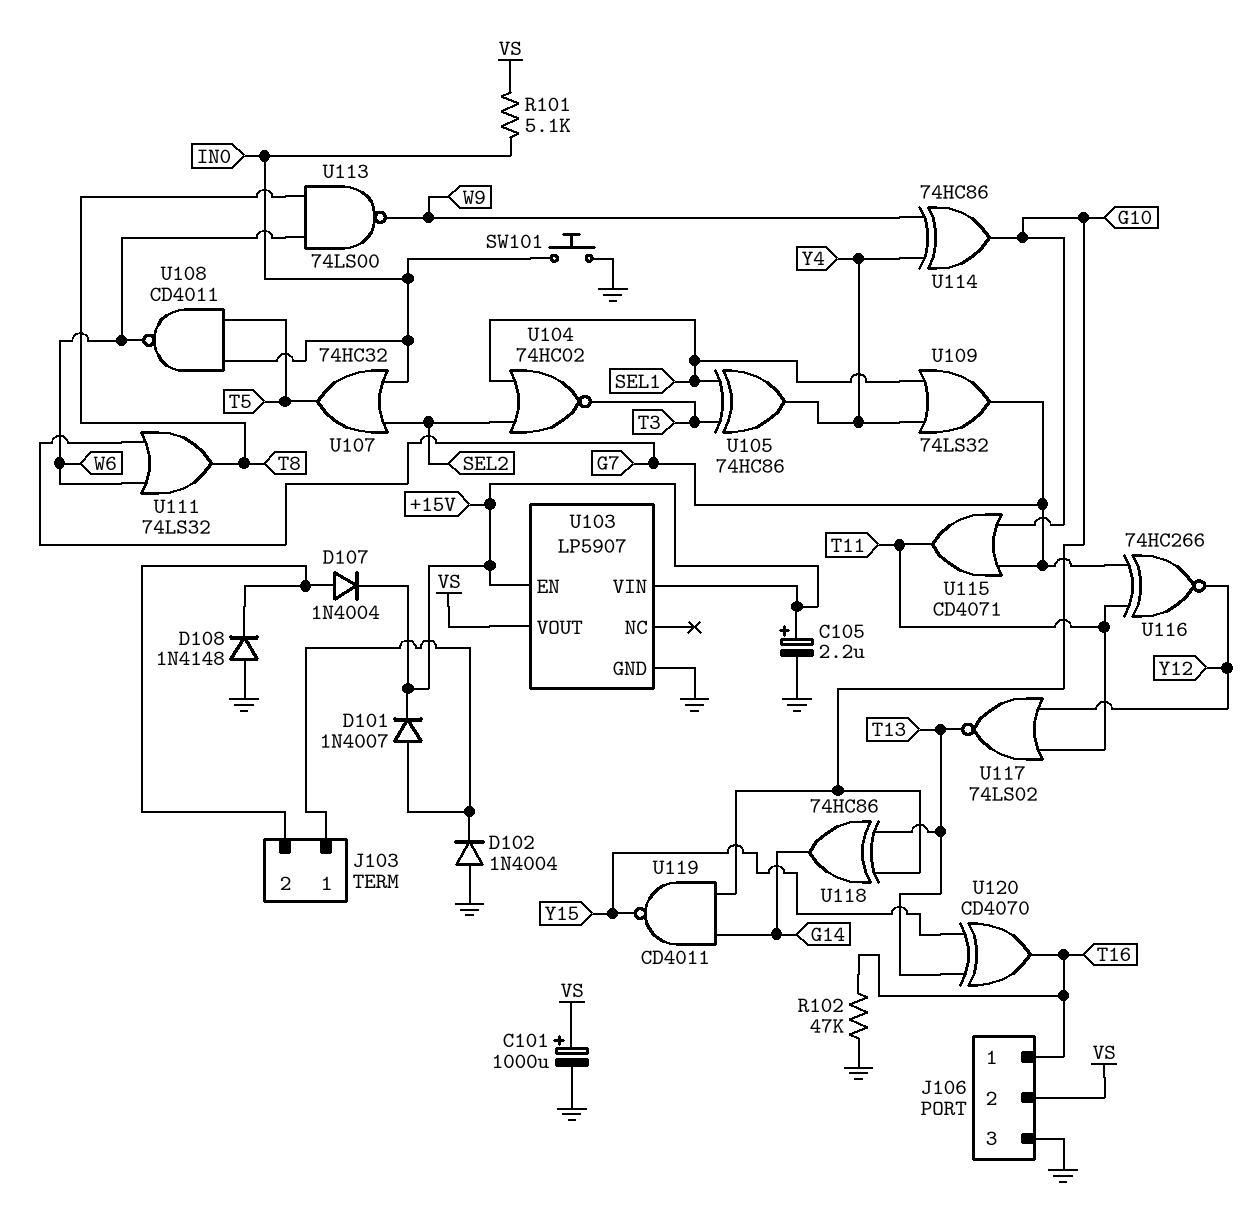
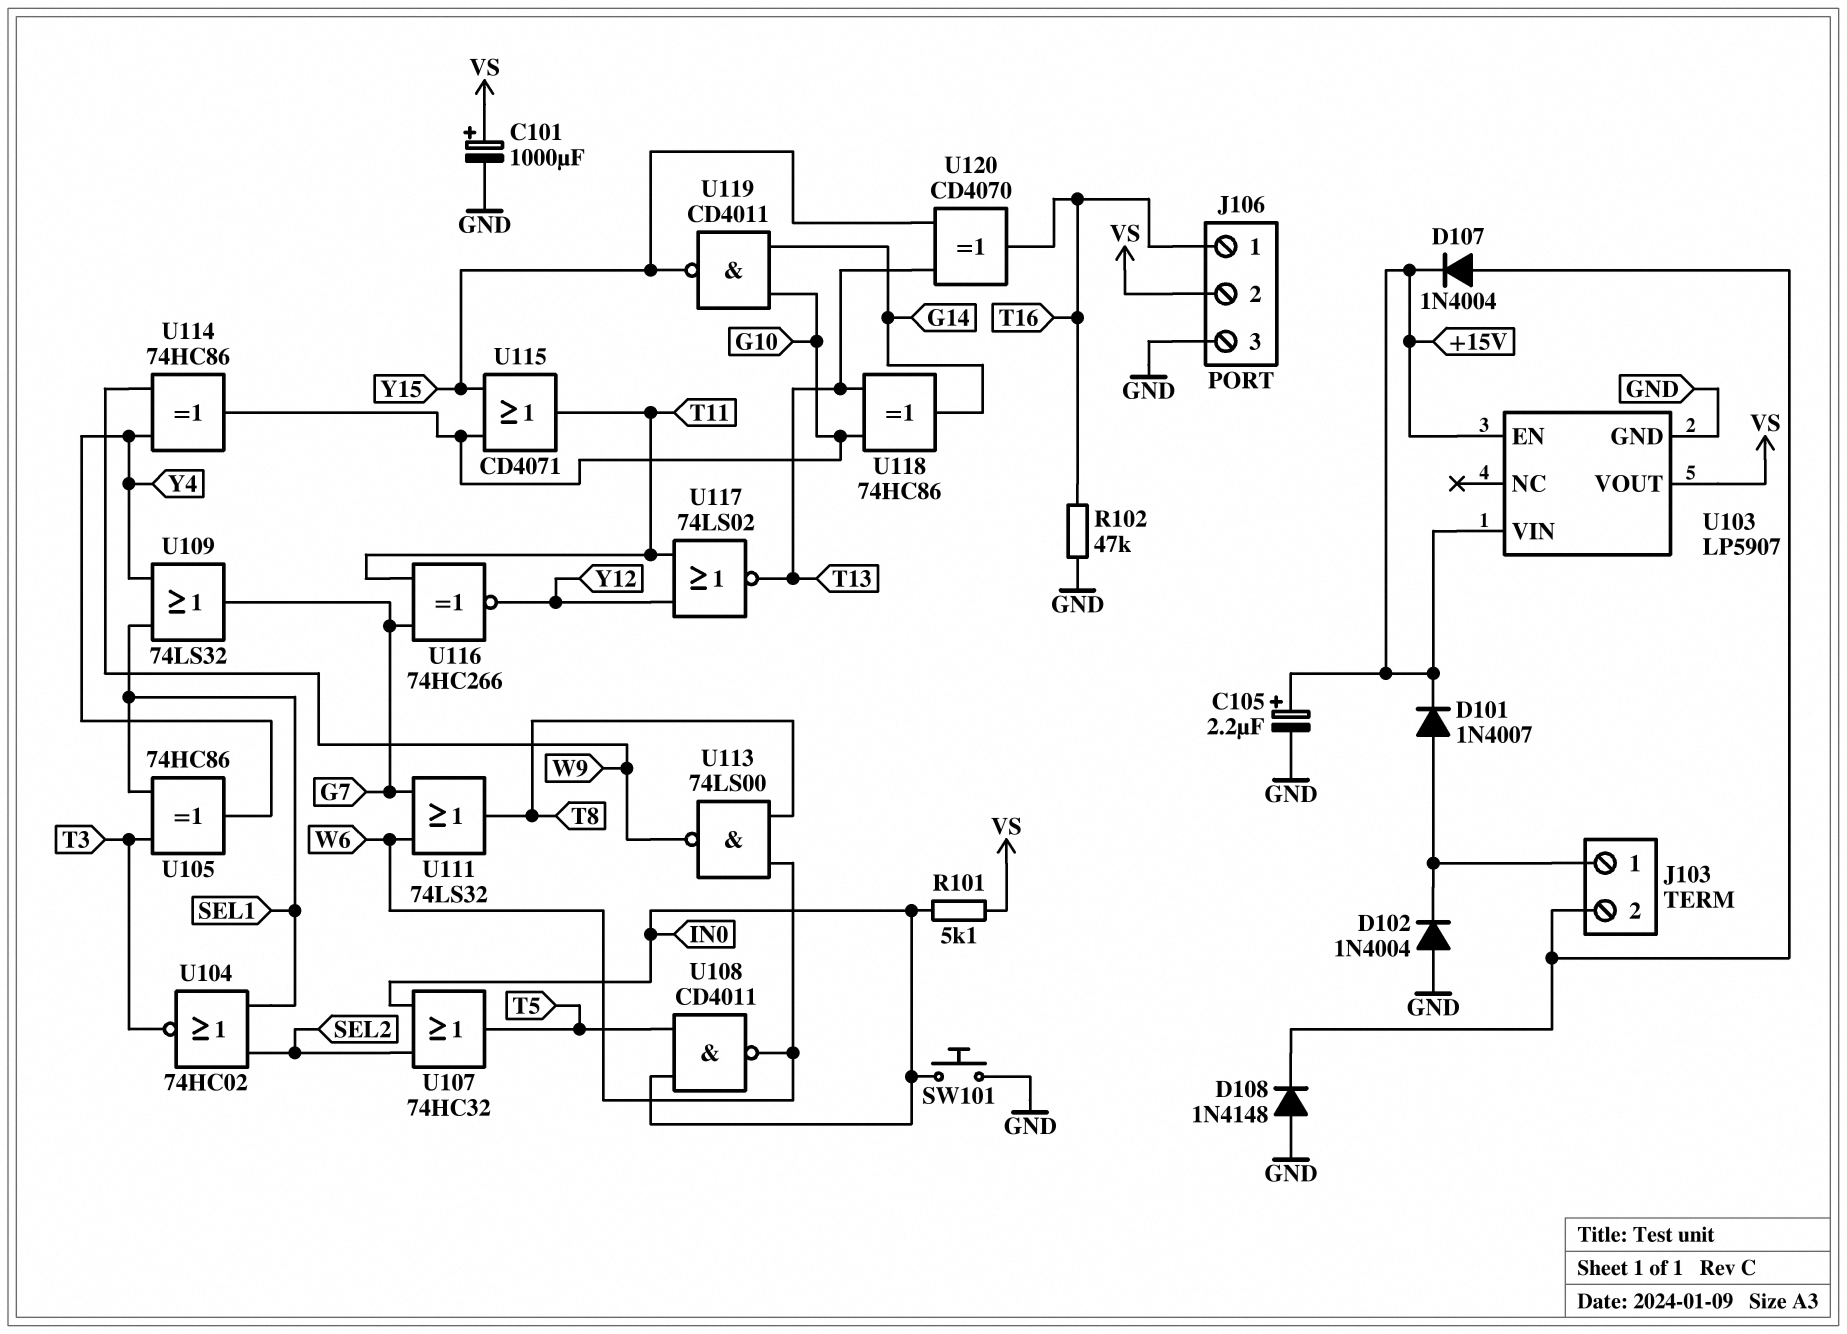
U115: OR CD4071 (in G7, in G10, out T11) -> OR CD4071 (in G10, in Y15, out T11)

